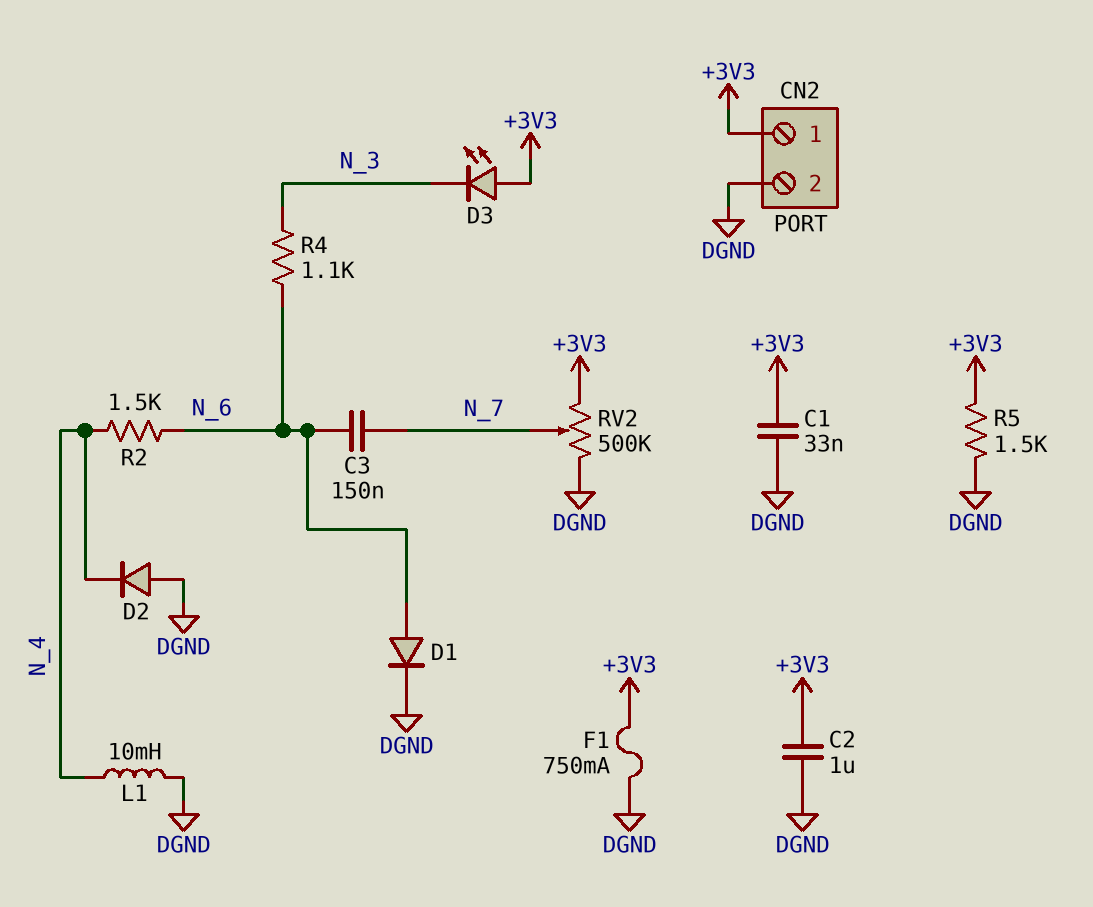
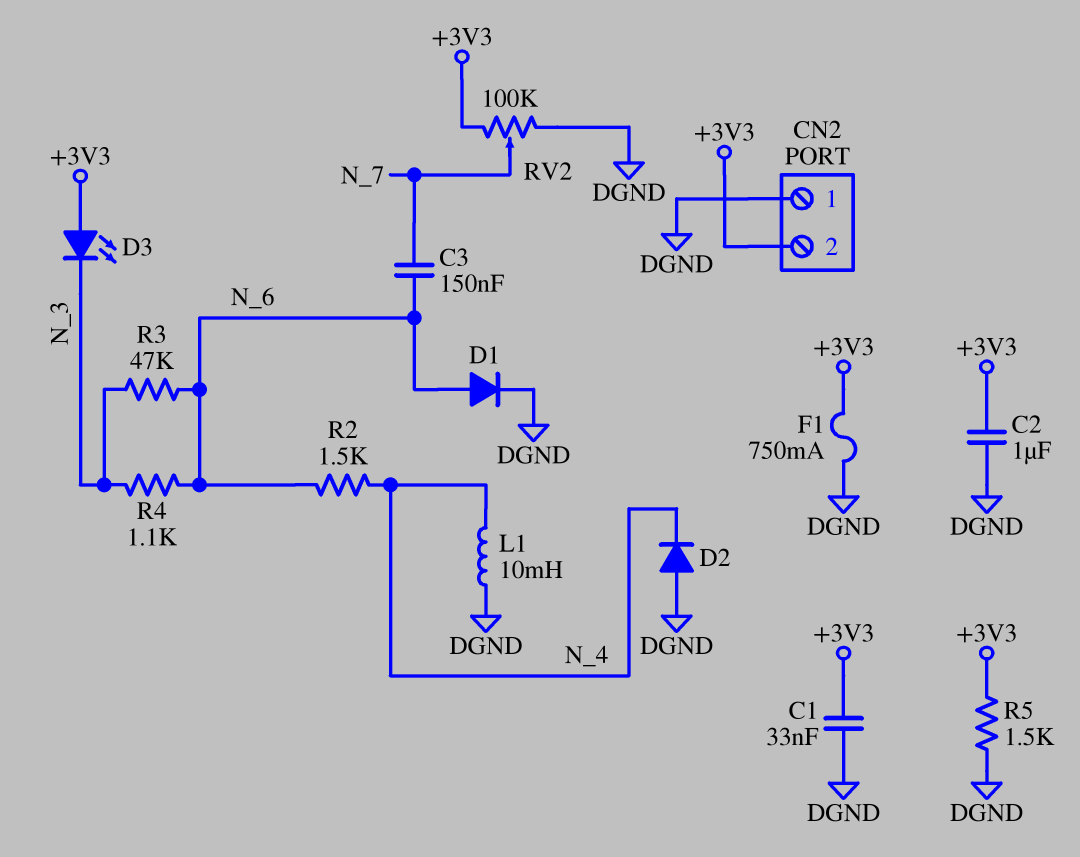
CN2 pin 1: +3V3 -> DGND
CN2 pin 2: DGND -> +3V3
R3: none -> 47k (N_3, N_6)
RV2: 500k (+3V3, DGND, wiper N_7) -> 100k (+3V3, DGND, wiper N_7)

